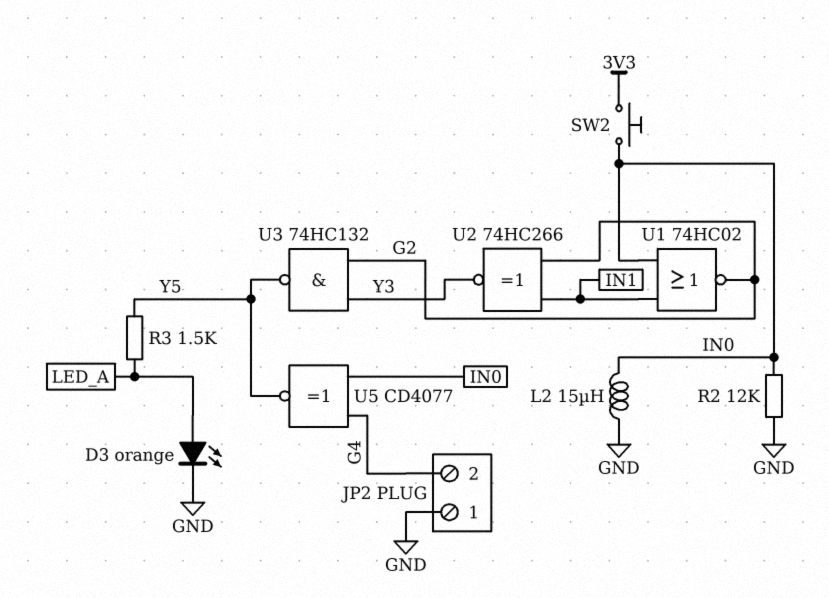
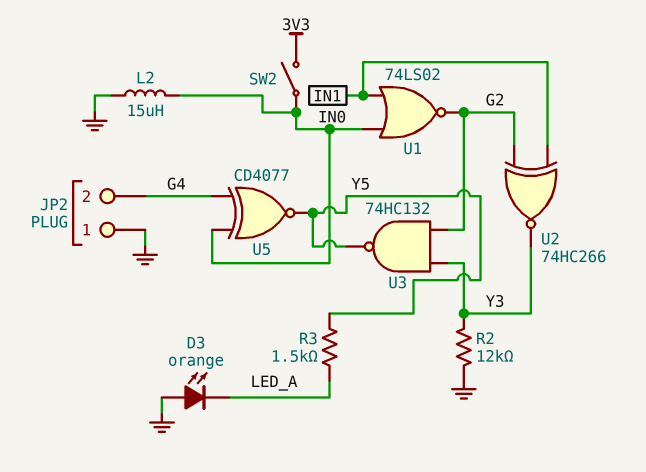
D3: LED orange (A LED_A, K GND) -> LED orange (A GND, K LED_A)
R2: 12k (GND, IN0) -> 12k (GND, Y3)
SW2: button (3V3, IN0) -> switch (3V3, IN0)
U1: NOR 74HC02 (in IN0, in IN1, out G2) -> NOR 74LS02 (in IN0, in IN1, out G2)

